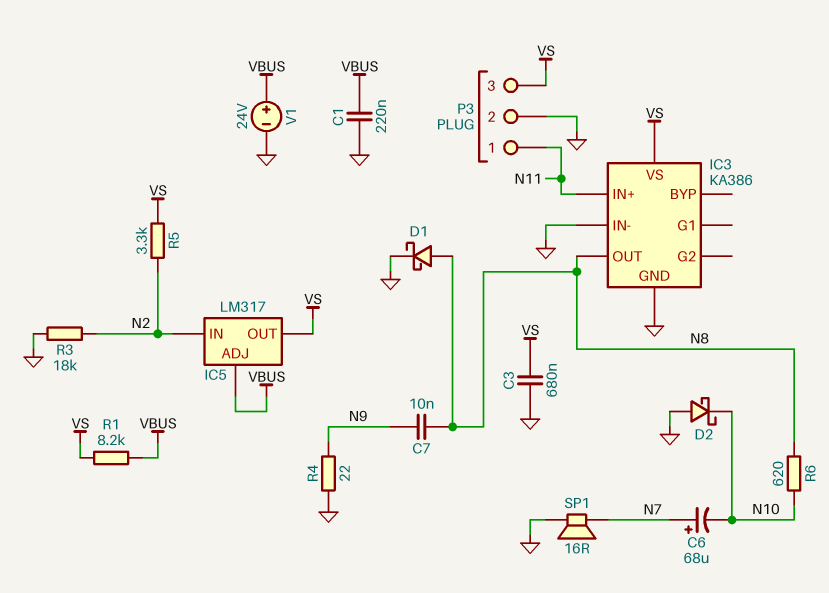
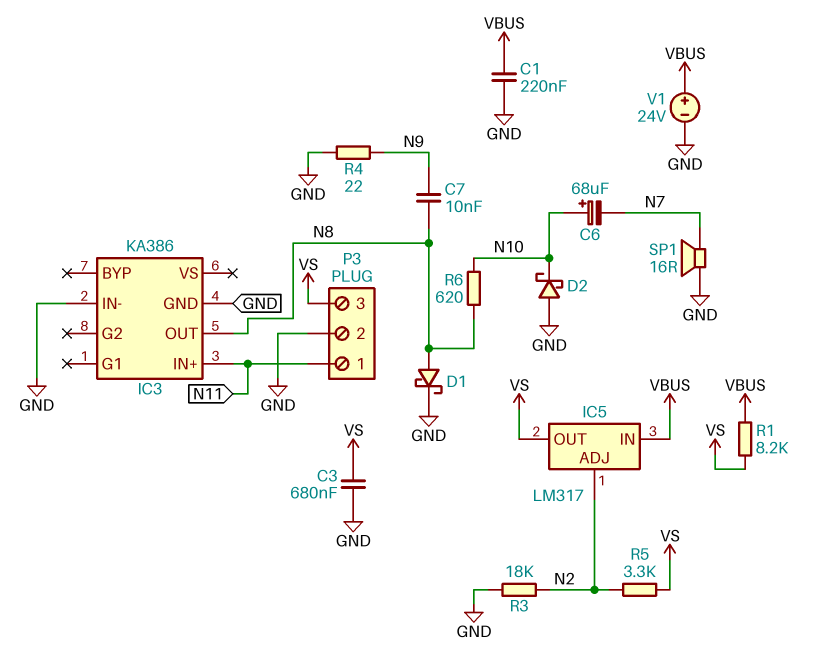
C6: 68uF (plus N7, minus N10) -> 68uF (plus N10, minus N7)
IC3 pin VS: VS -> none
IC5 pin ADJ: VBUS -> N2
IC5 pin IN: N2 -> VBUS

